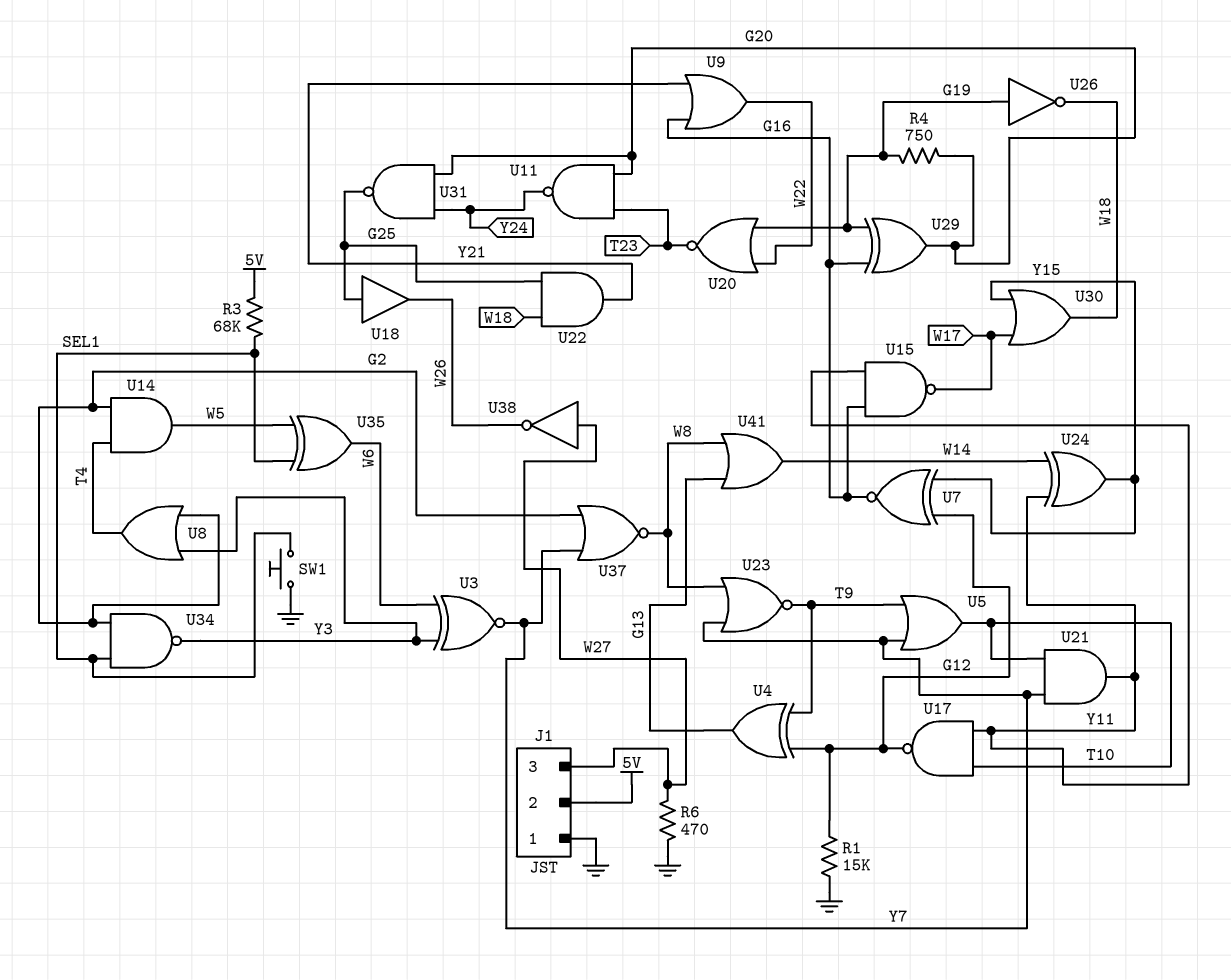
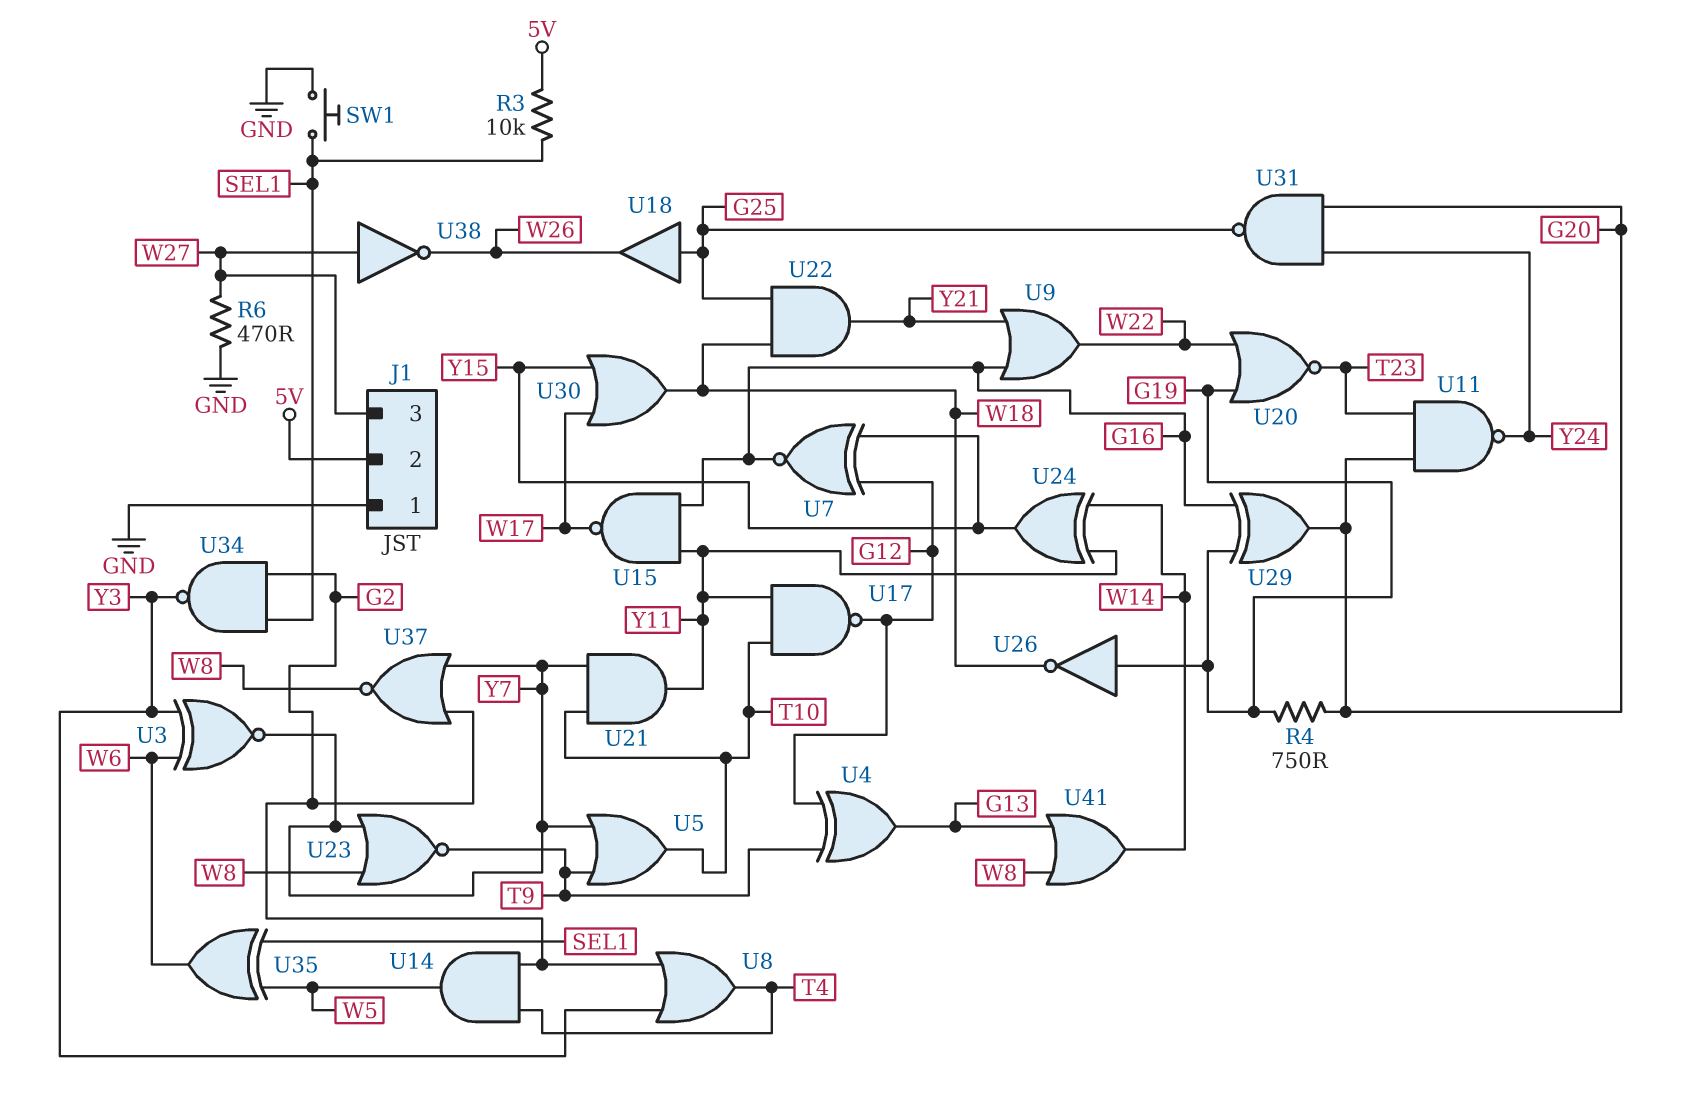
R1: 15k (G12, GND) -> none
R3: 68k (5V, SEL1) -> 10k (5V, SEL1)

